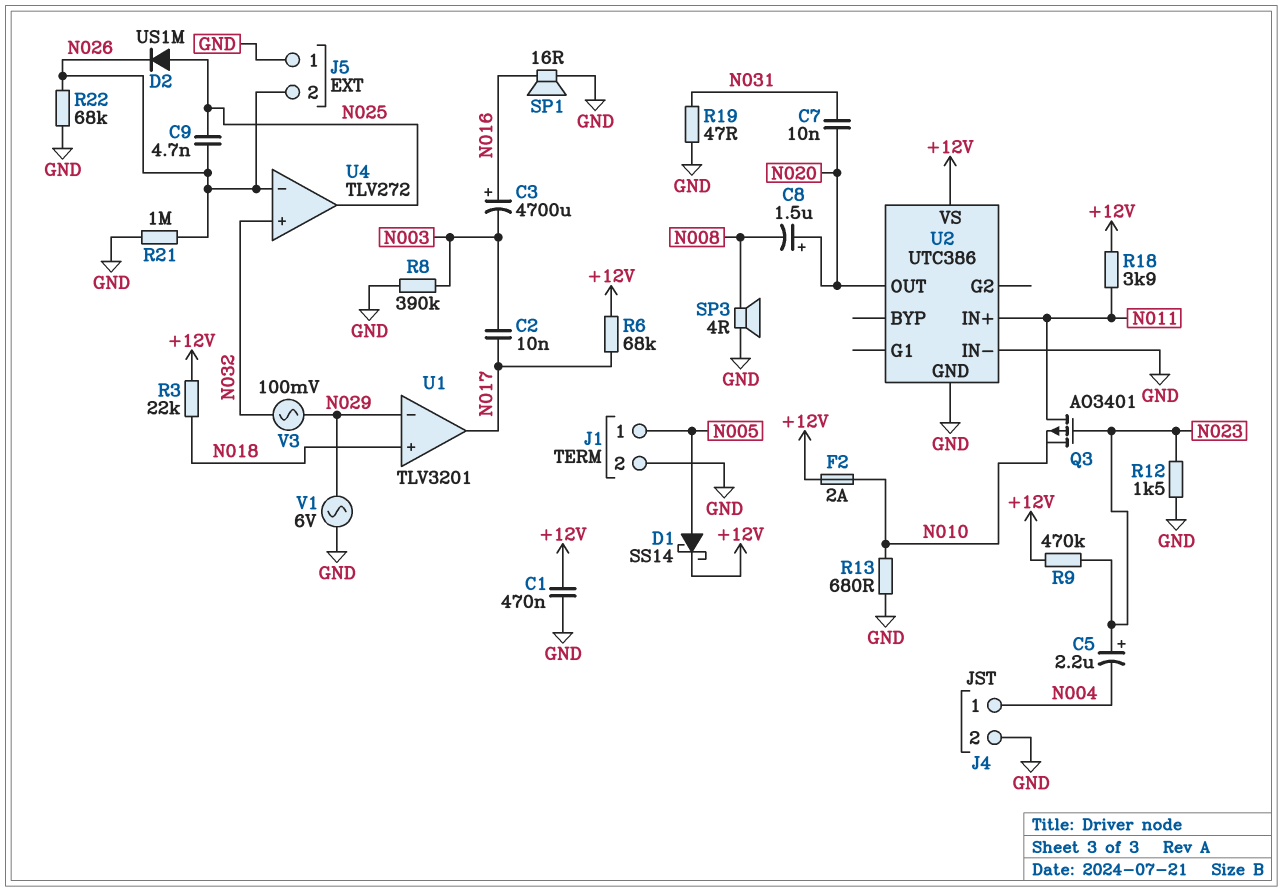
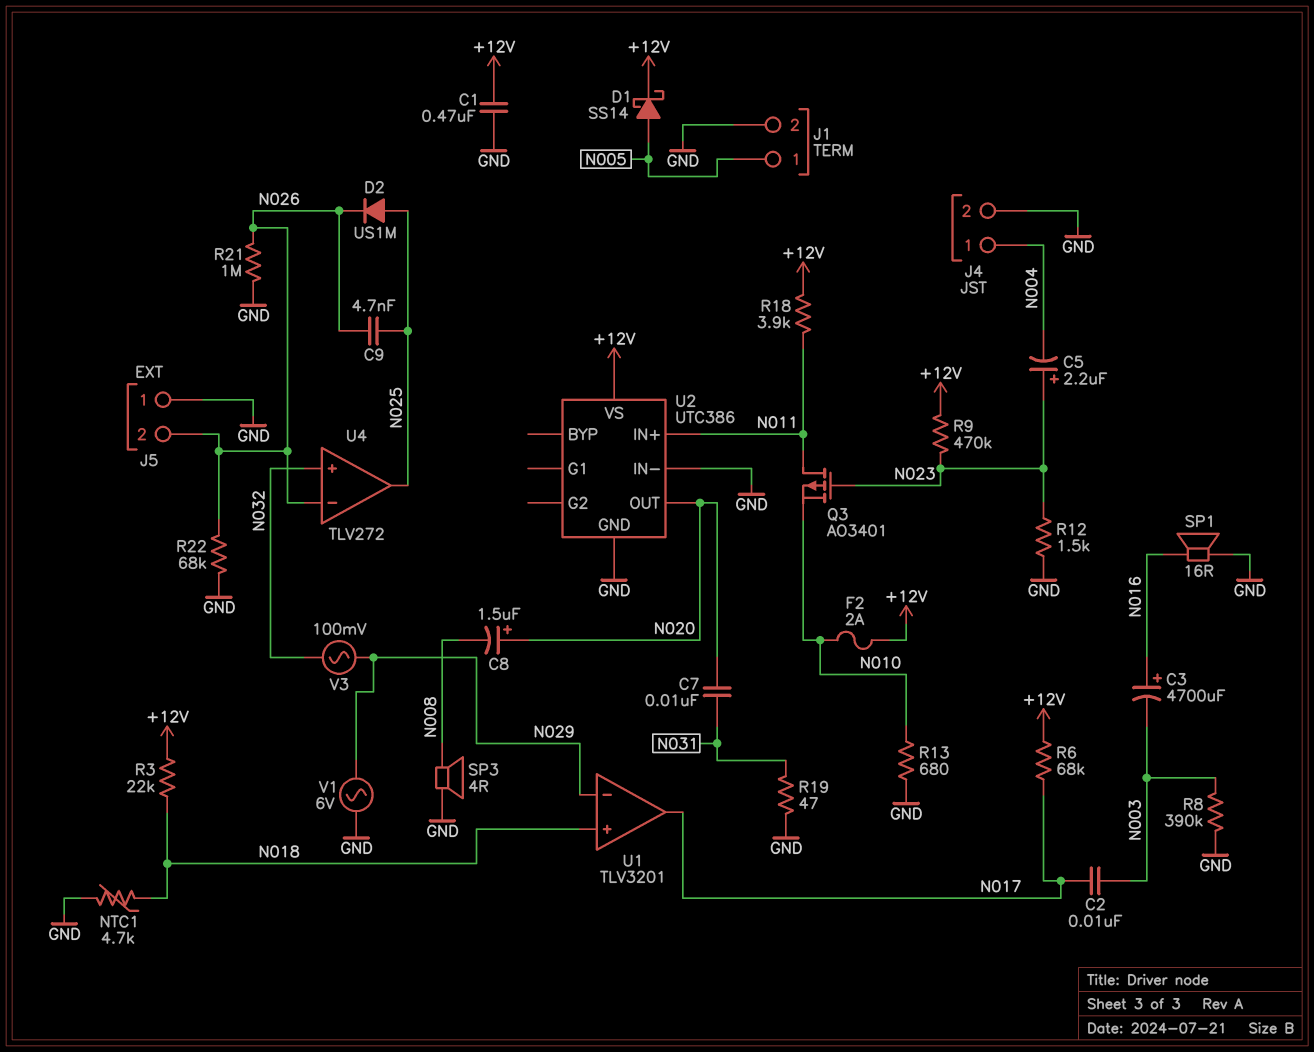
NTC1: none -> 4.7k (GND, N018)

